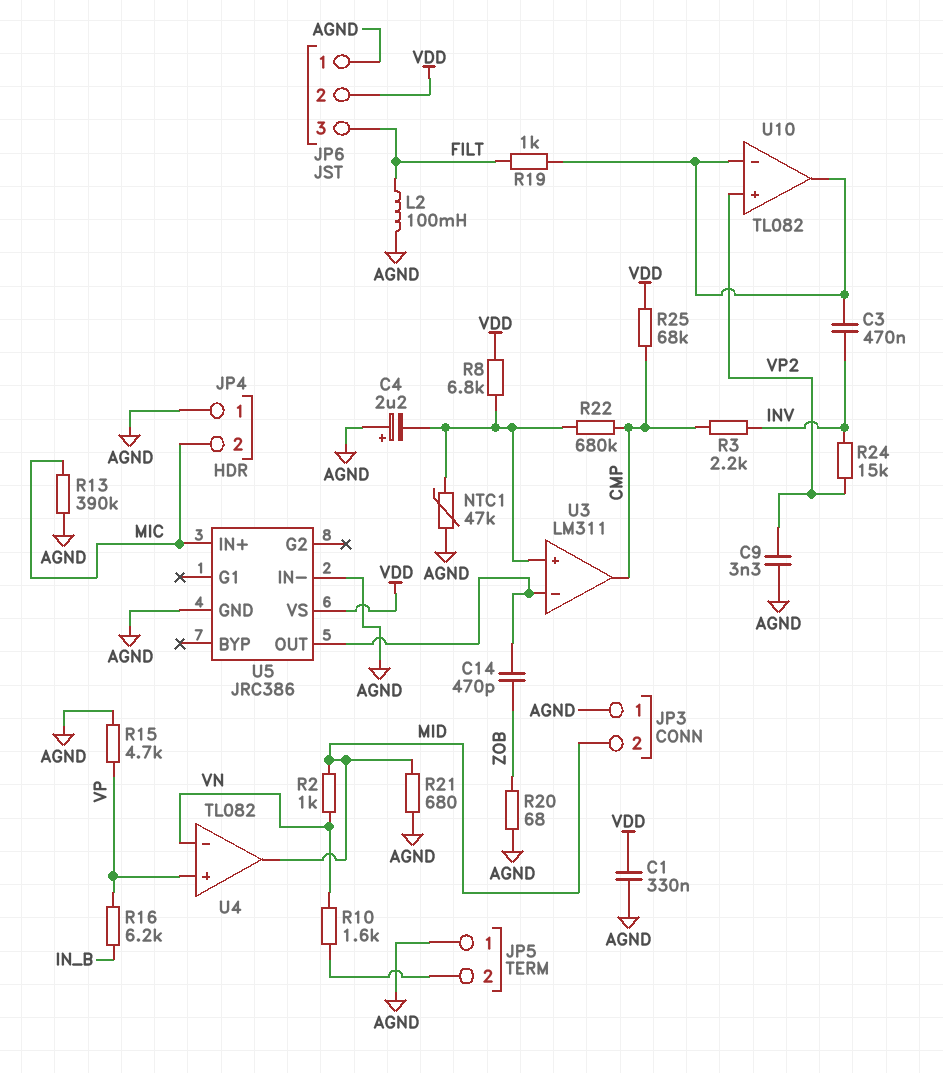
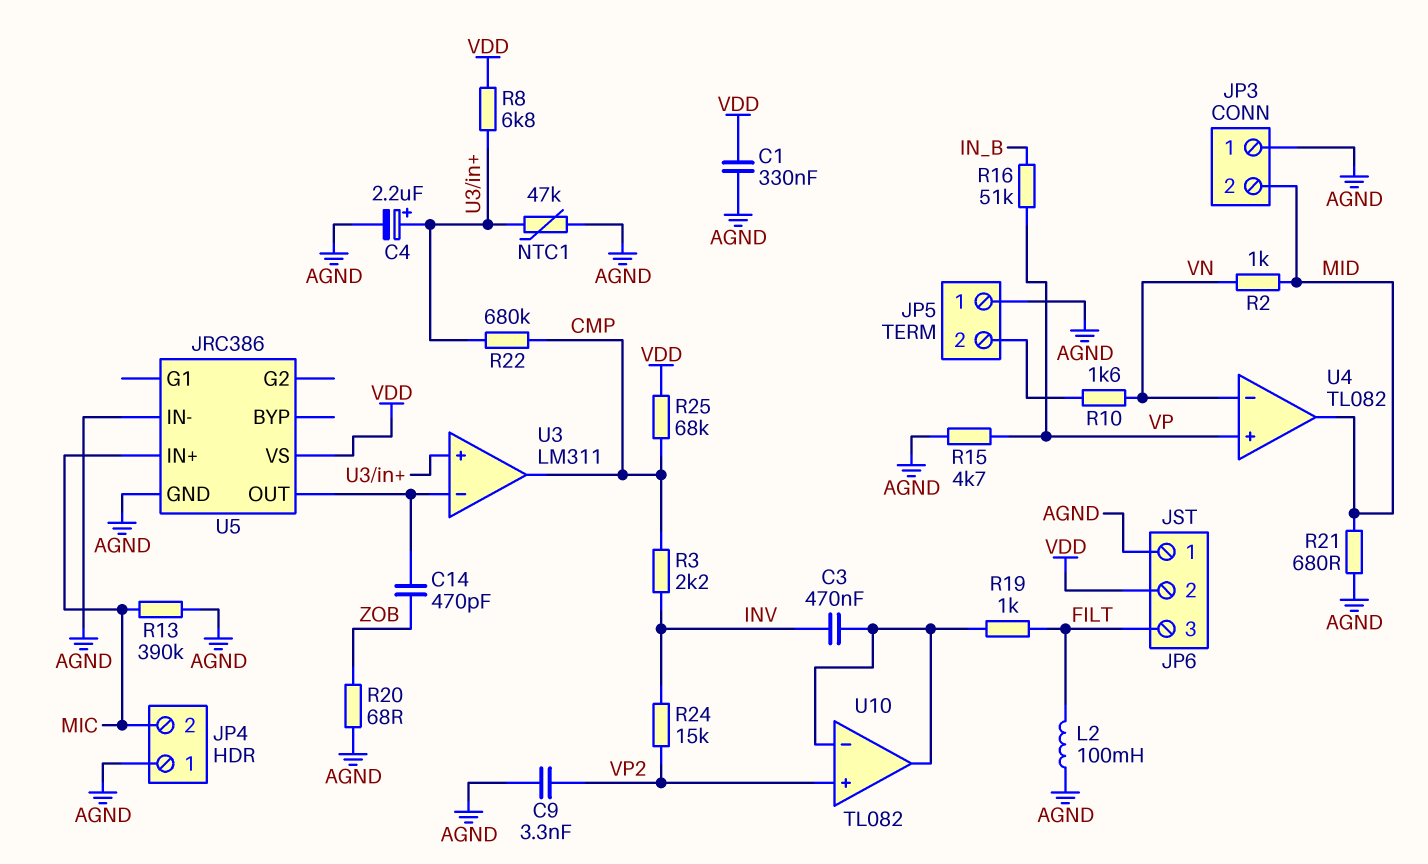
C4: 2.2uF (plus AGND, minus U3/in+) -> 2.2uF (plus U3/in+, minus AGND)
R16: 6.2k (IN_B, VP) -> 51k (IN_B, VP)

